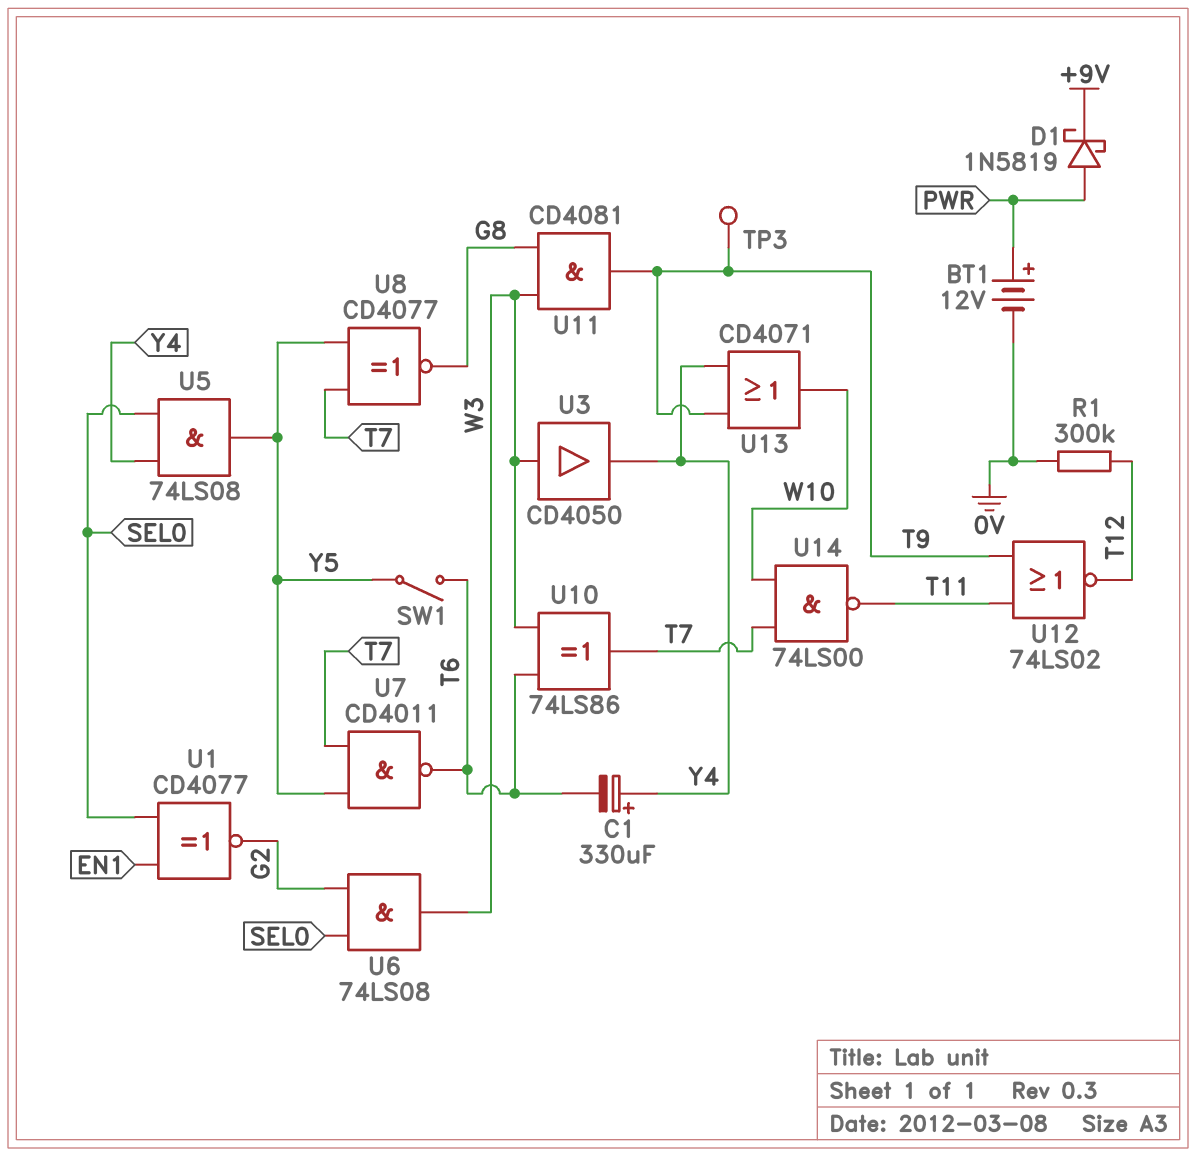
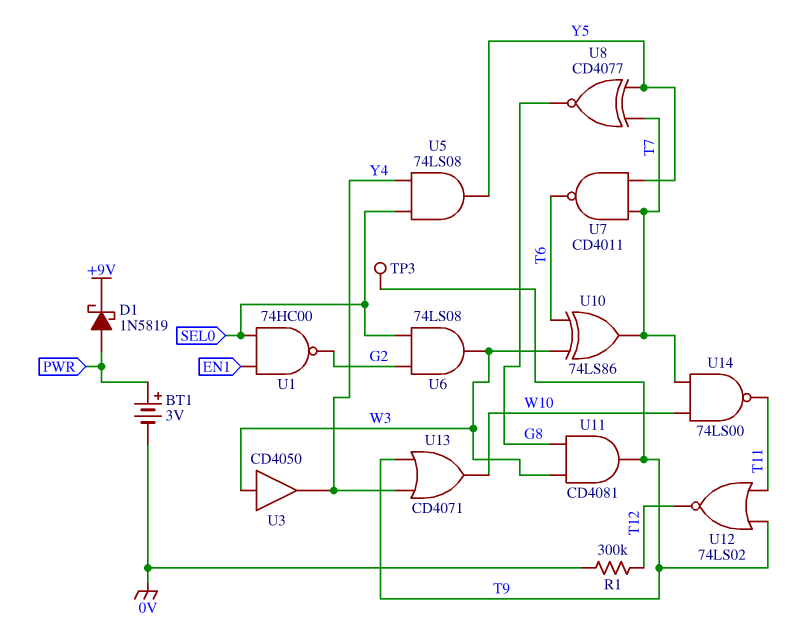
BT1: 12V (plus PWR, minus 0V) -> 3V (plus PWR, minus 0V)
C1: 330uF (plus Y4, minus T6) -> none
SW1: switch (T6, Y5) -> none
U1: XNOR CD4077 (in EN1, in SEL0, out G2) -> NAND 74HC00 (in EN1, in SEL0, out G2)

